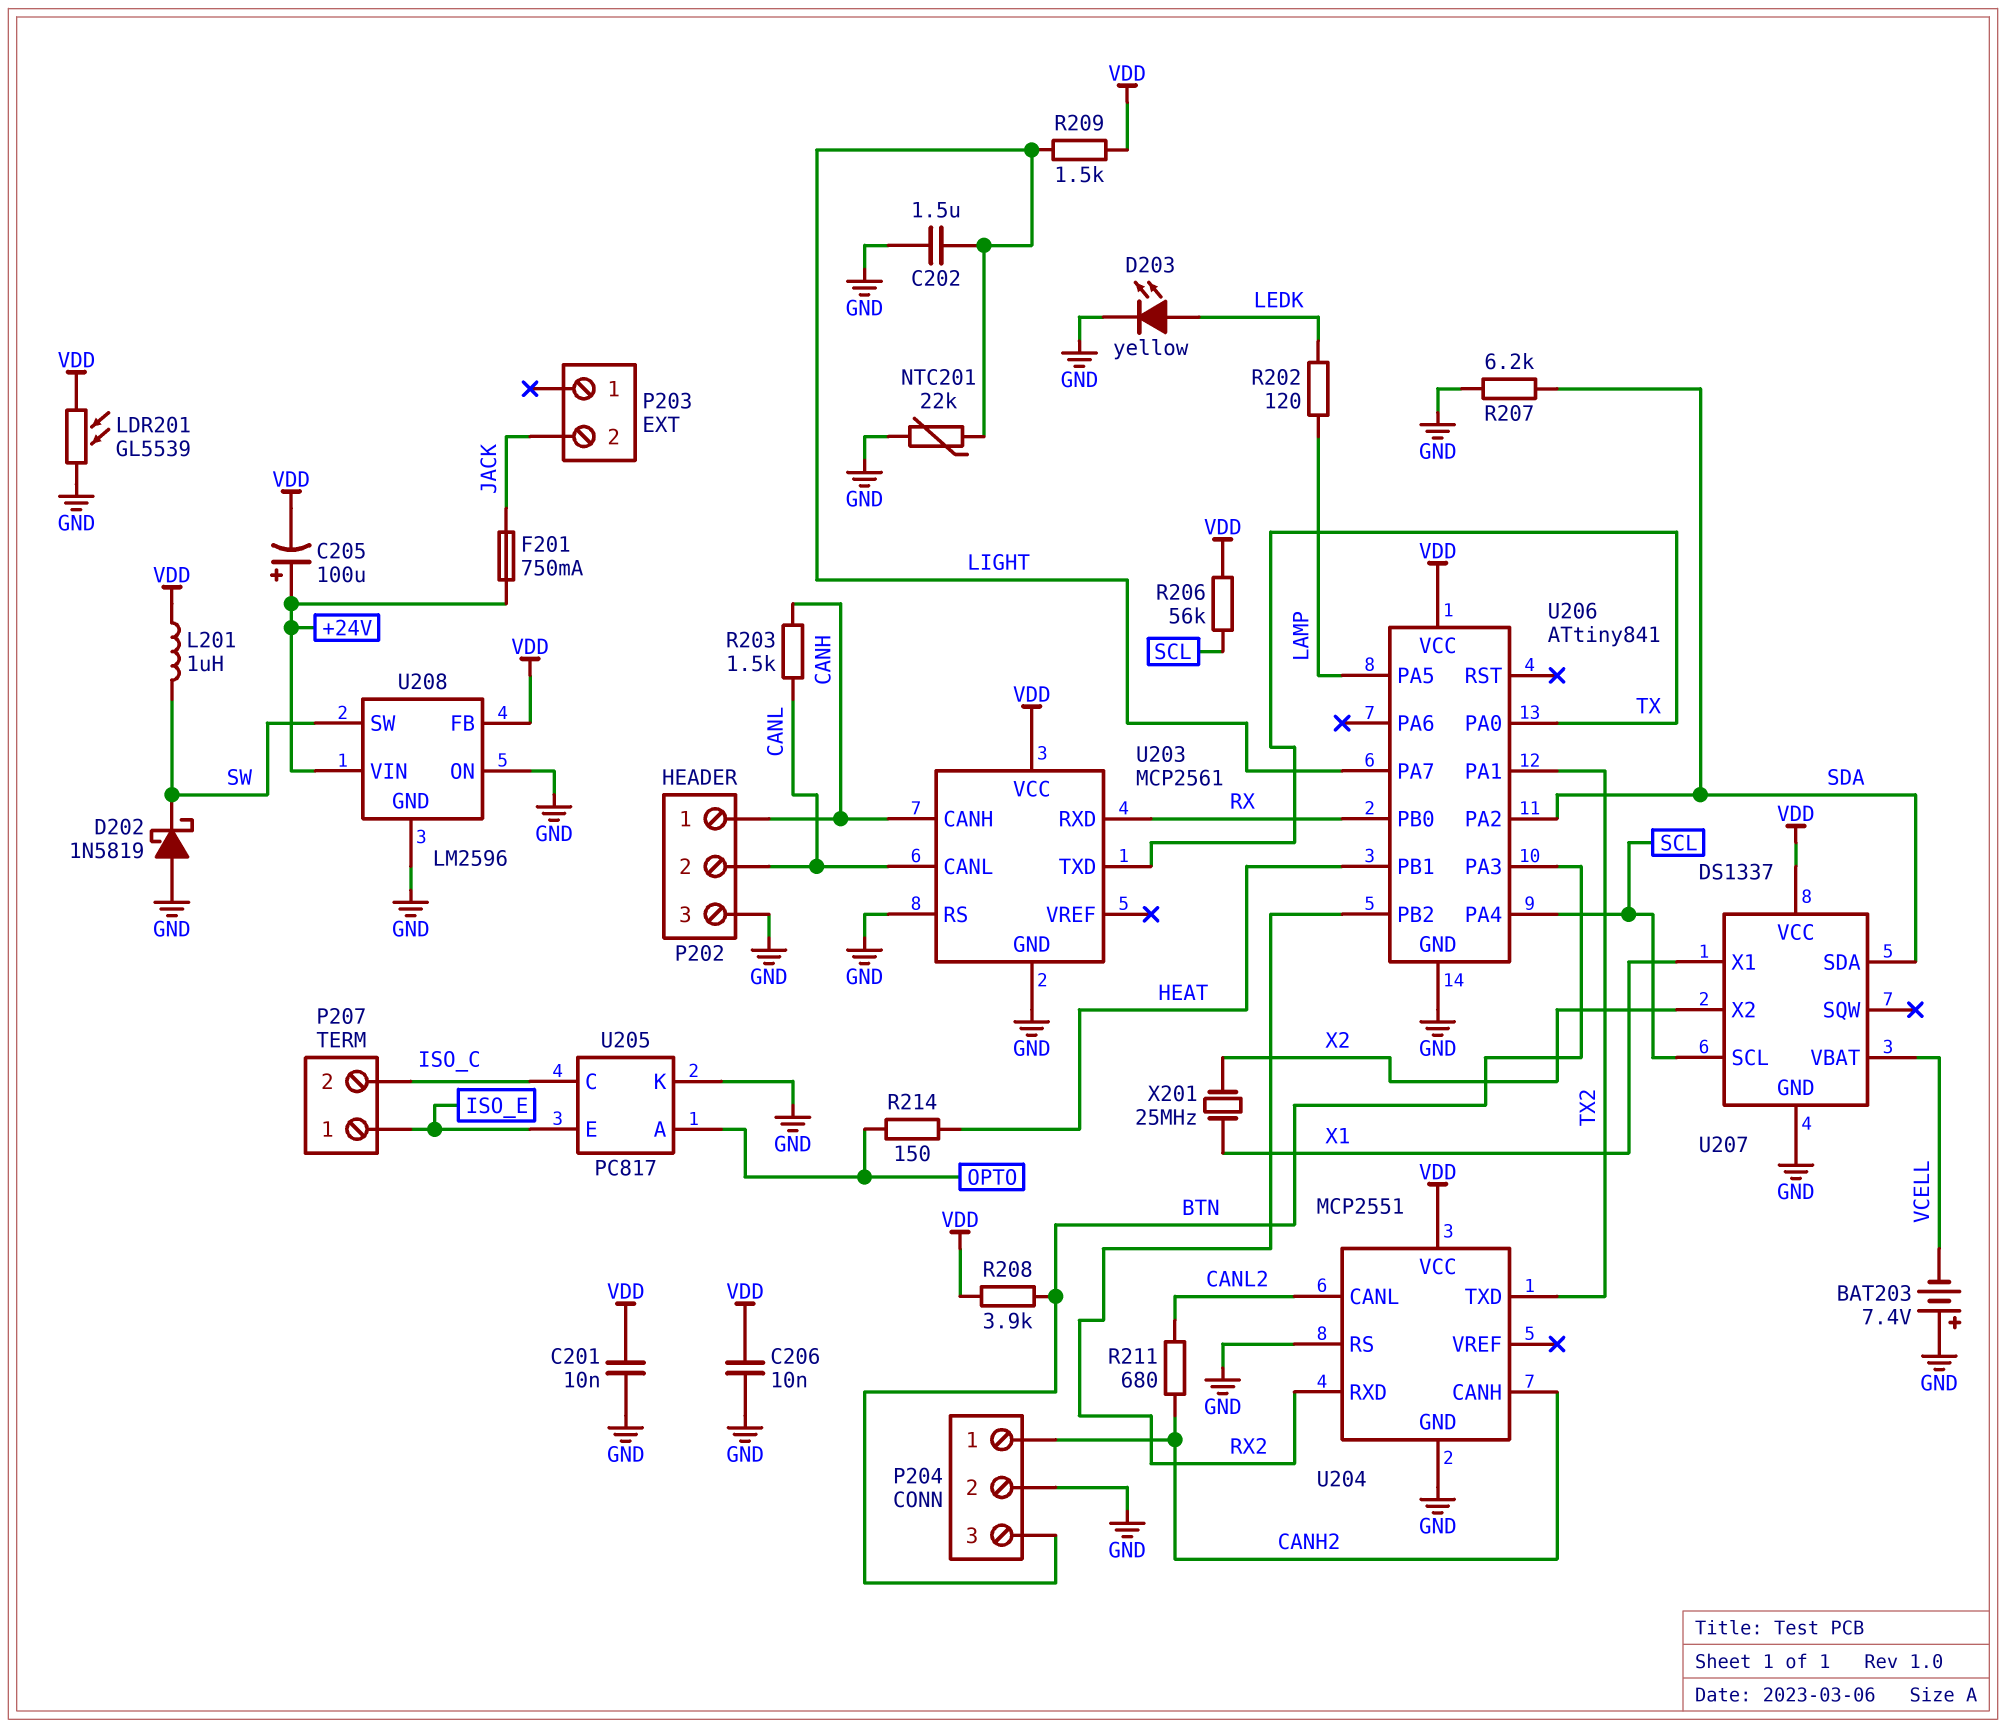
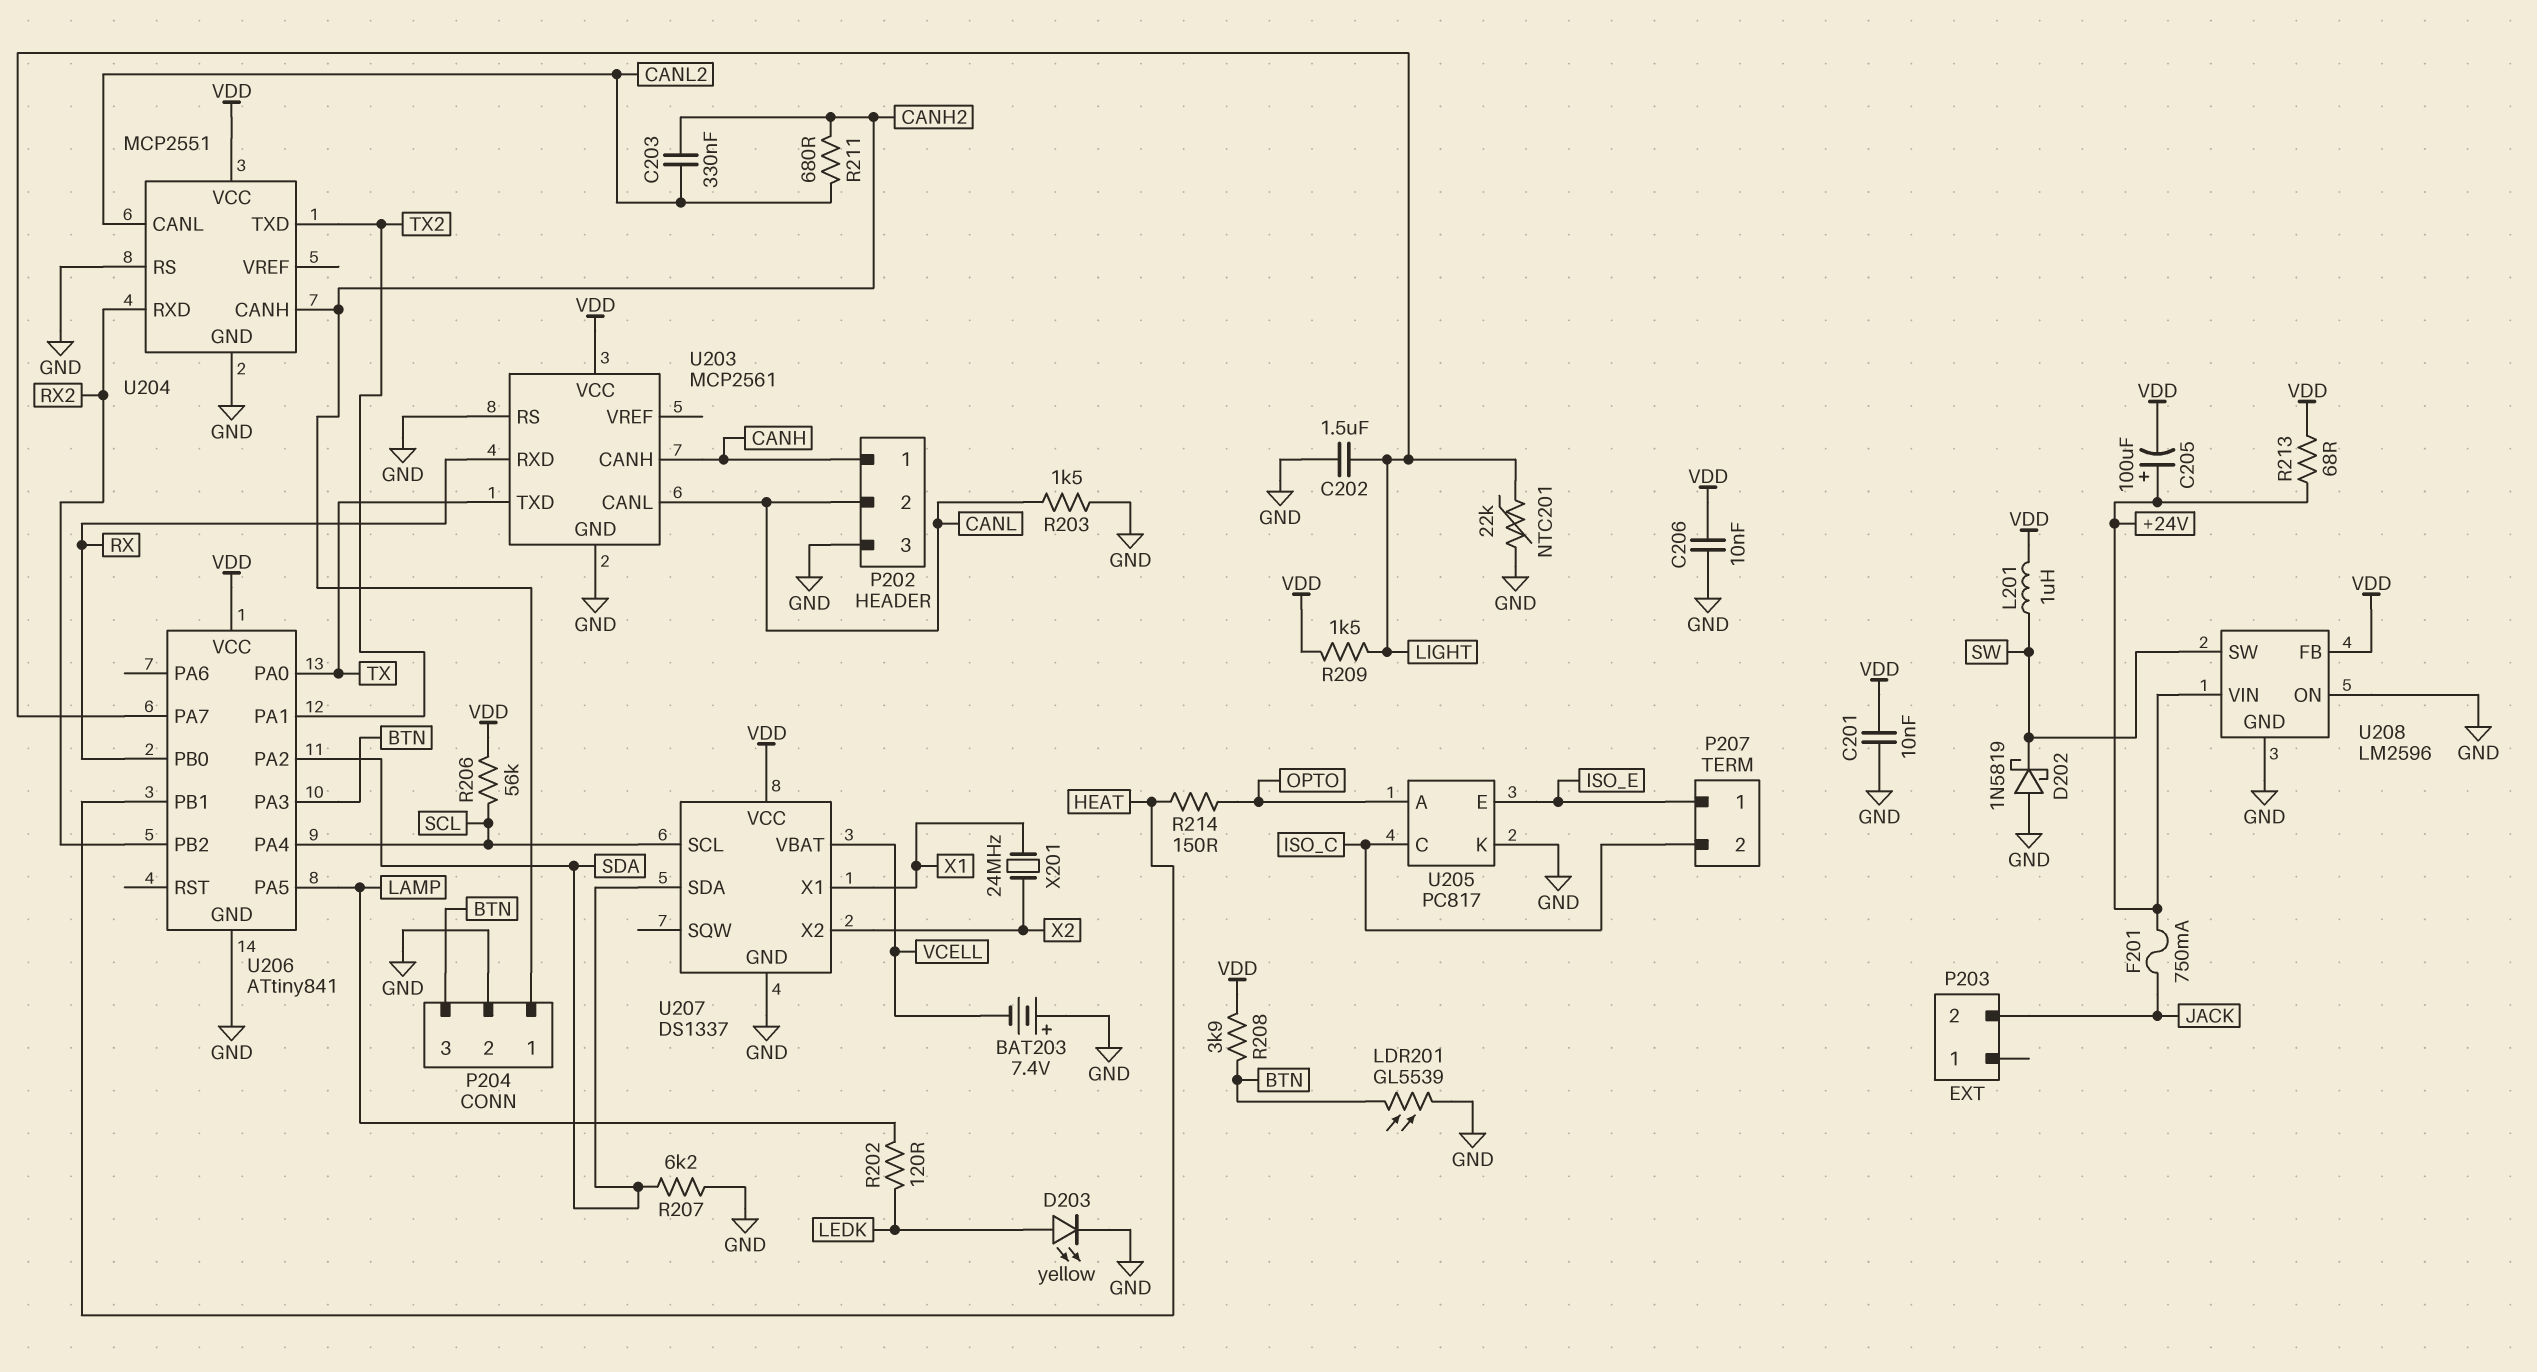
C203: none -> 330nF (CANH2, CANL2)
LDR201: GL5539 (GND, VDD) -> GL5539 (BTN, GND)
R203: 1.5k (CANH, CANL) -> 1.5k (CANL, GND)
R213: none -> 68 (+24V, VDD)
X201: 25MHz (X1, X2) -> 24MHz (X1, X2)

